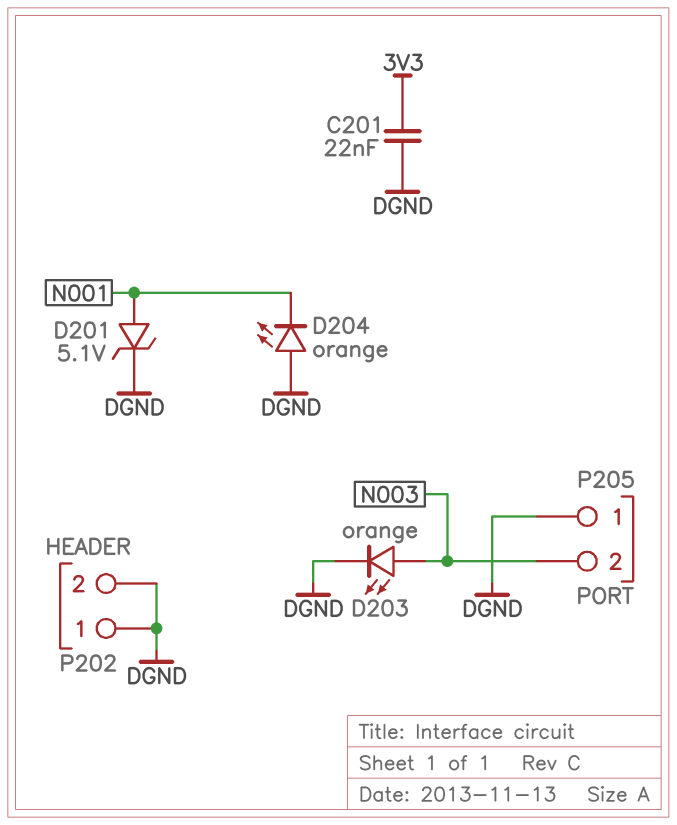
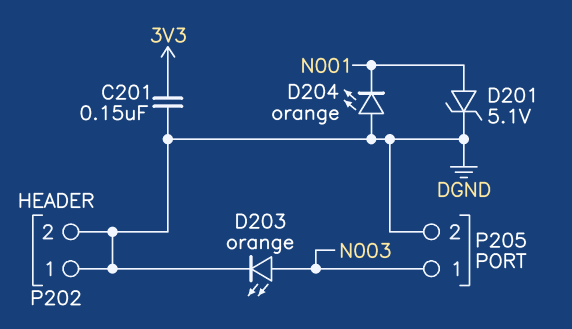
C201: 22nF (3V3, DGND) -> 150nF (3V3, DGND)
P205 pin 1: DGND -> N003
P205 pin 2: N003 -> DGND

